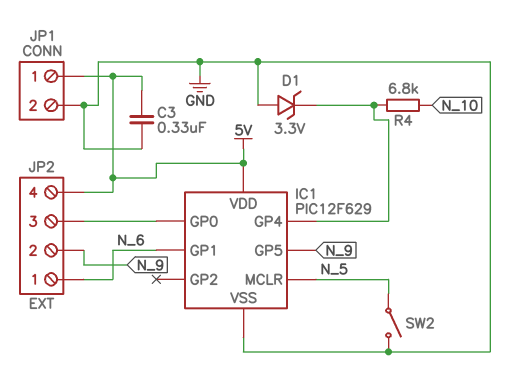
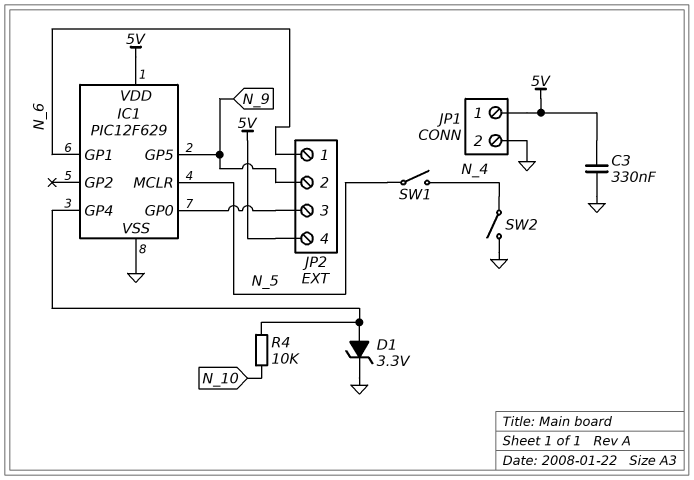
D1: zener 3.3V (A GND, K IC1/GP4) -> zener 3.3V (A IC1/GP4, K GND)
R4: 6.8k (IC1/GP4, N_10) -> 10k (IC1/GP4, N_10)
SW1: none -> switch (N_4, N_5)
SW2: switch (GND, N_5) -> switch (GND, N_4)

